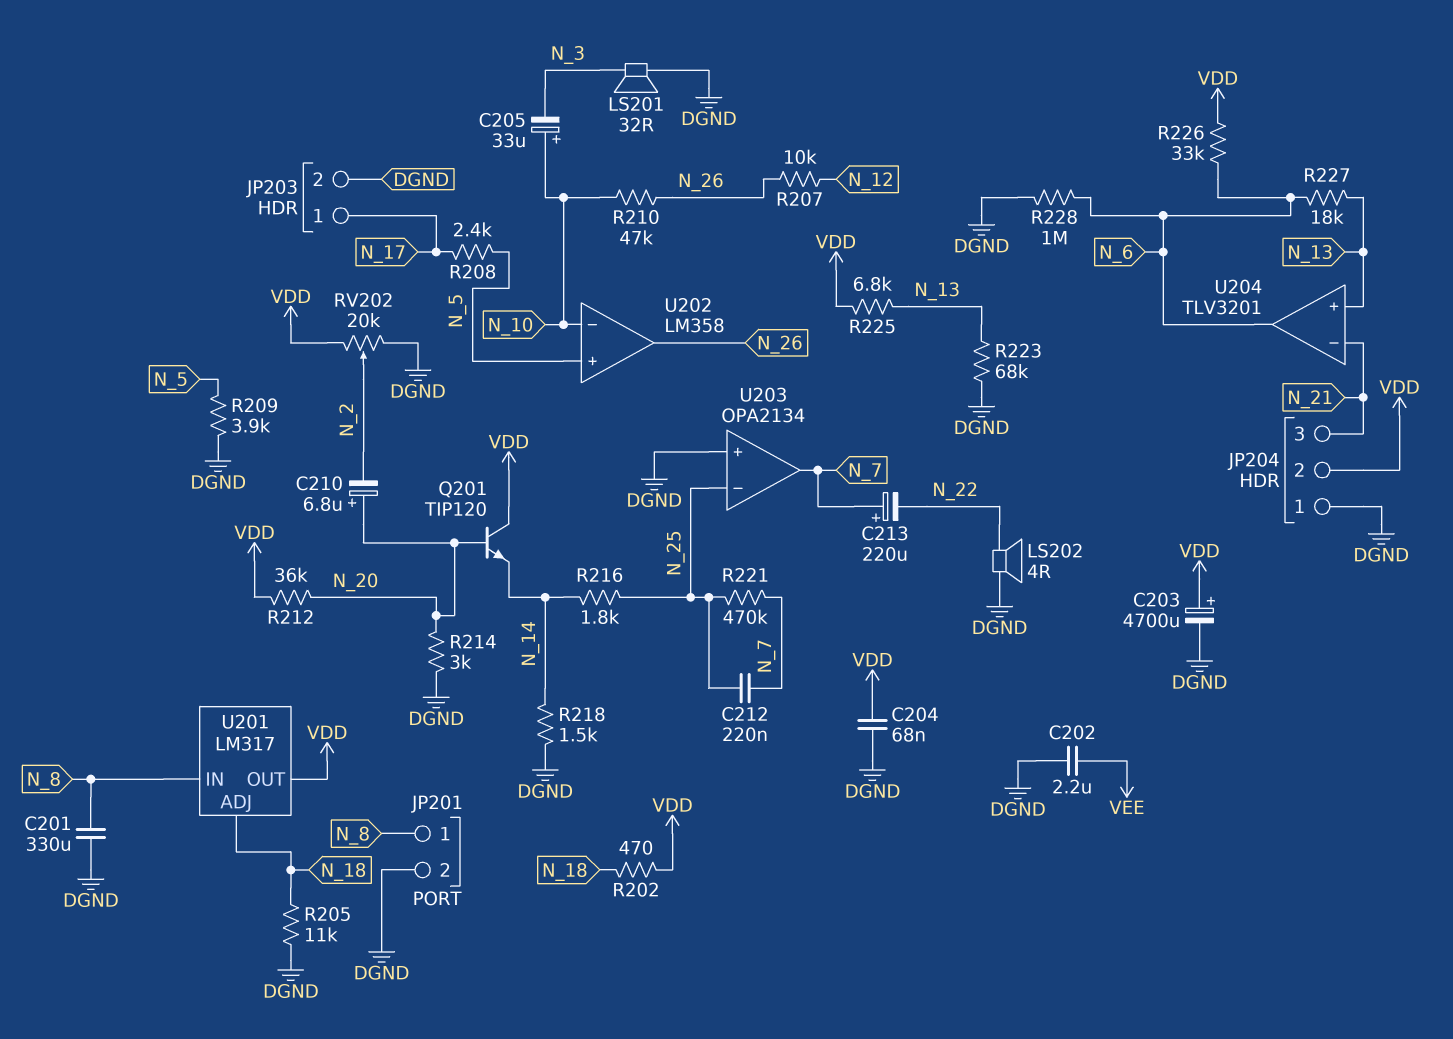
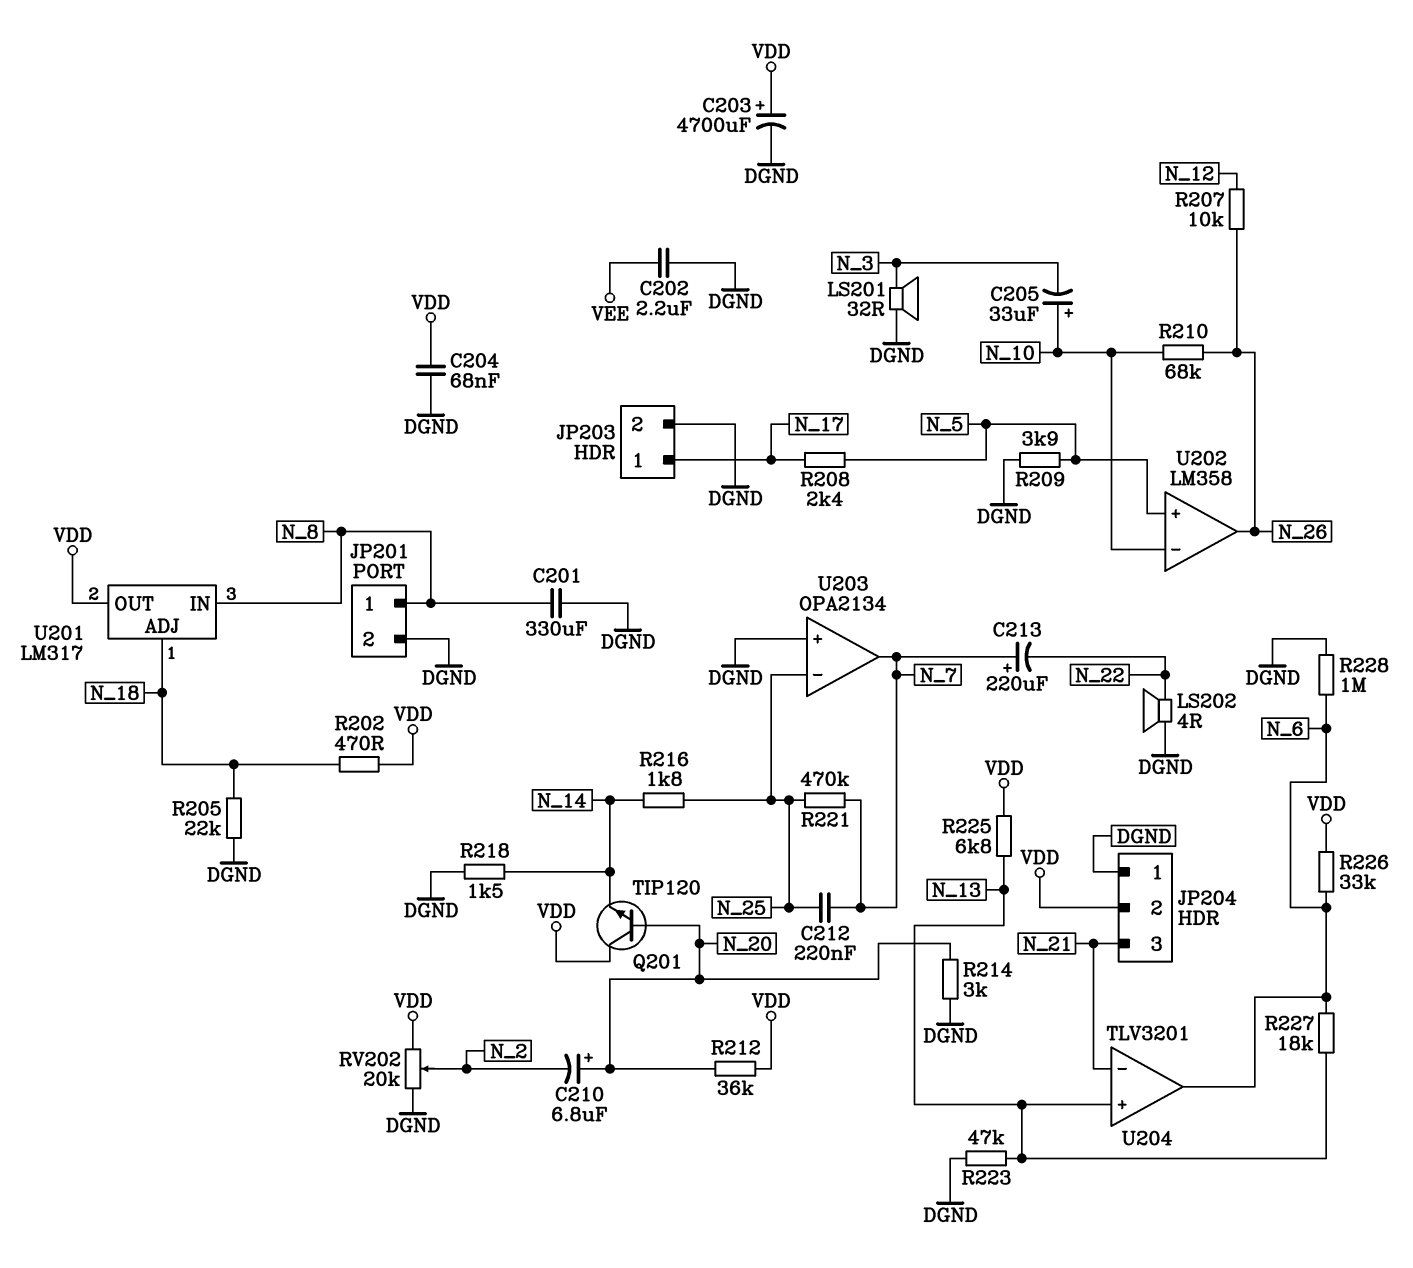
R205: 11k (DGND, N_18) -> 22k (DGND, N_18)
R210: 47k (N_10, N_26) -> 68k (N_10, N_26)
R223: 68k (DGND, N_13) -> 47k (DGND, N_13)

